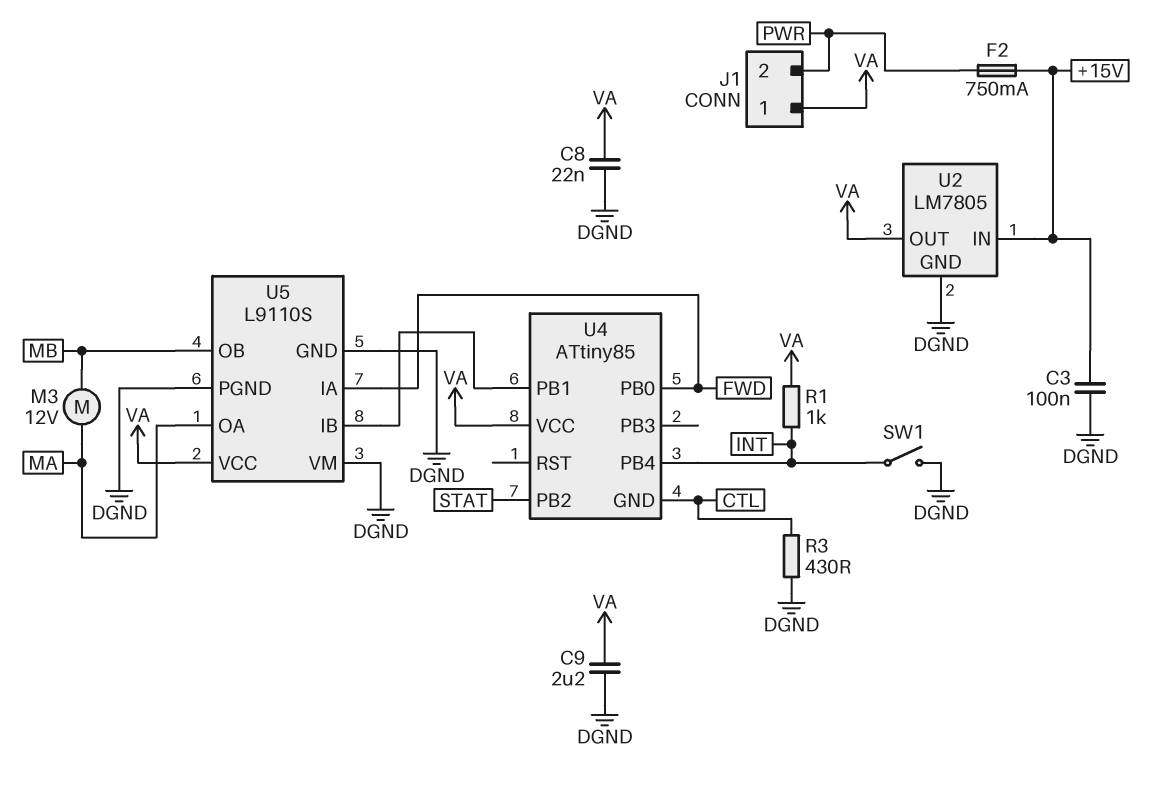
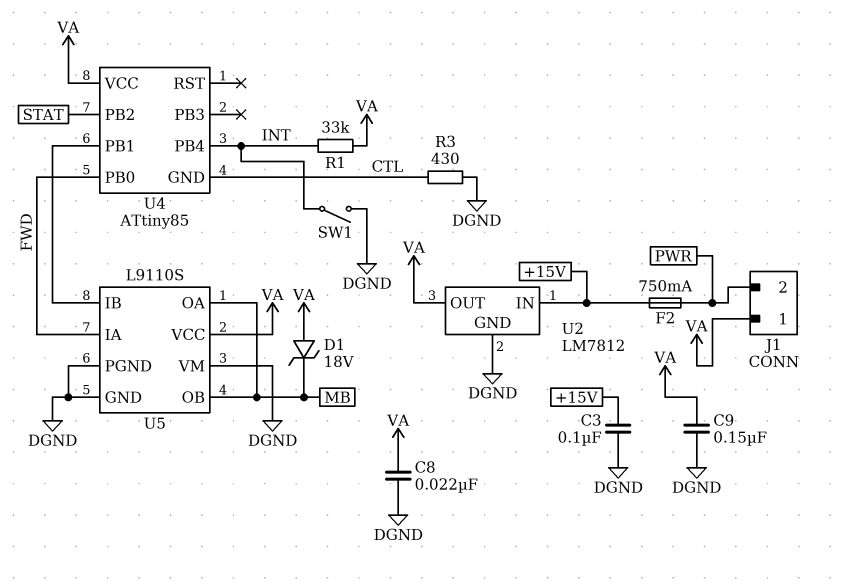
C9: 2.2uF (DGND, VA) -> 150nF (DGND, VA)
D1: none -> zener 18V (A VA, K MB)
M3: motor 12V (MA, MB) -> none
R1: 1k (INT, VA) -> 33k (INT, VA)
U2: LM7805 -> LM7812
U5 pin OA: MA -> MB

